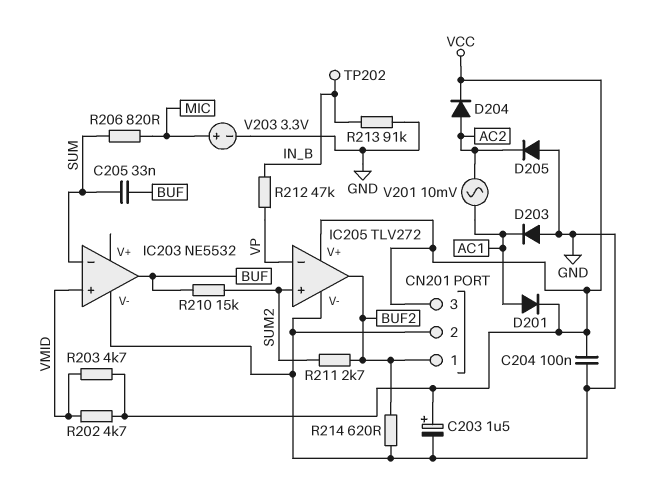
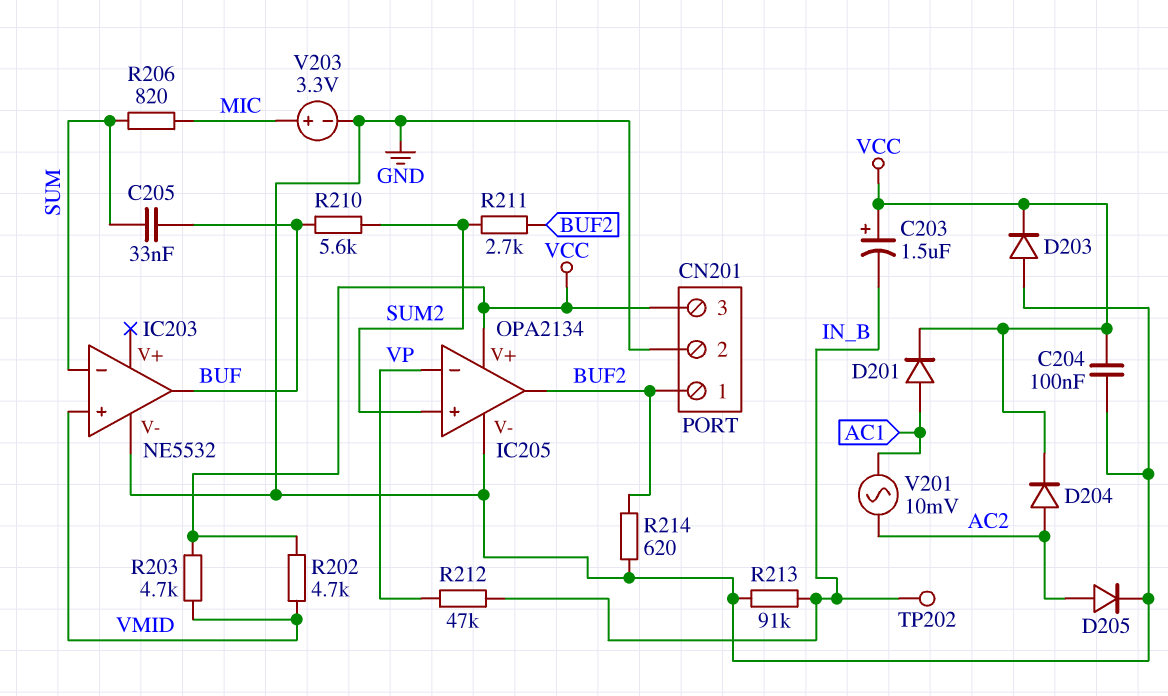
C203: 1.5uF (plus VCC, minus GND) -> 1.5uF (plus VCC, minus IN_B)
D203: diode (A GND, K AC1) -> diode (A GND, K VCC)
D205: diode (A GND, K AC2) -> diode (A AC2, K GND)
IC205: TLV272 -> OPA2134
R210: 15k (BUF, SUM2) -> 5.6k (BUF, SUM2)

